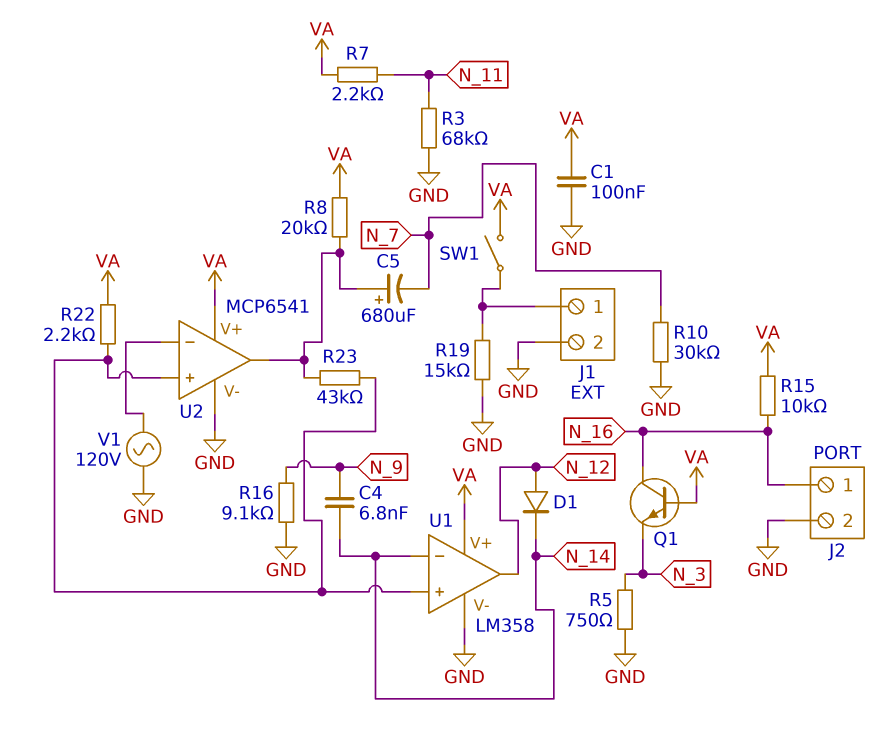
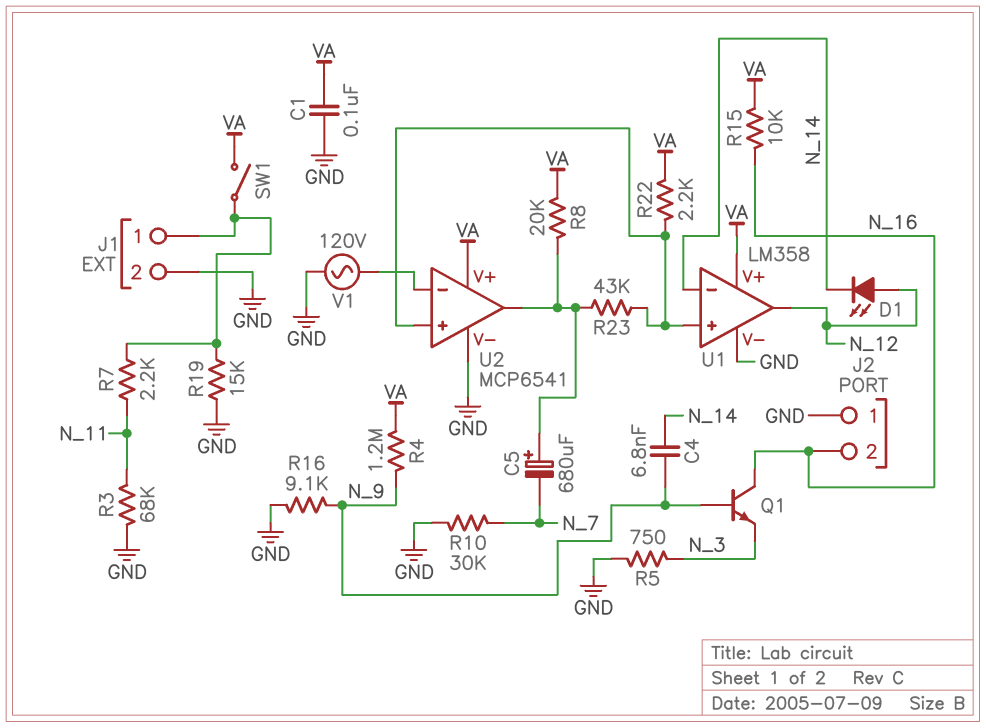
D1: diode (A N_12, K N_14) -> LED (A N_12, K N_14)
J2 pin 1: N_16 -> GND
J2 pin 2: GND -> N_16
Q1: NPN (B VA, C N_16, E N_3) -> NPN (B N_9, C N_16, E N_3)
R4: none -> 1.2M (N_9, VA)
R7: 2.2k (N_11, VA) -> 2.2k (J1/1, N_11)

